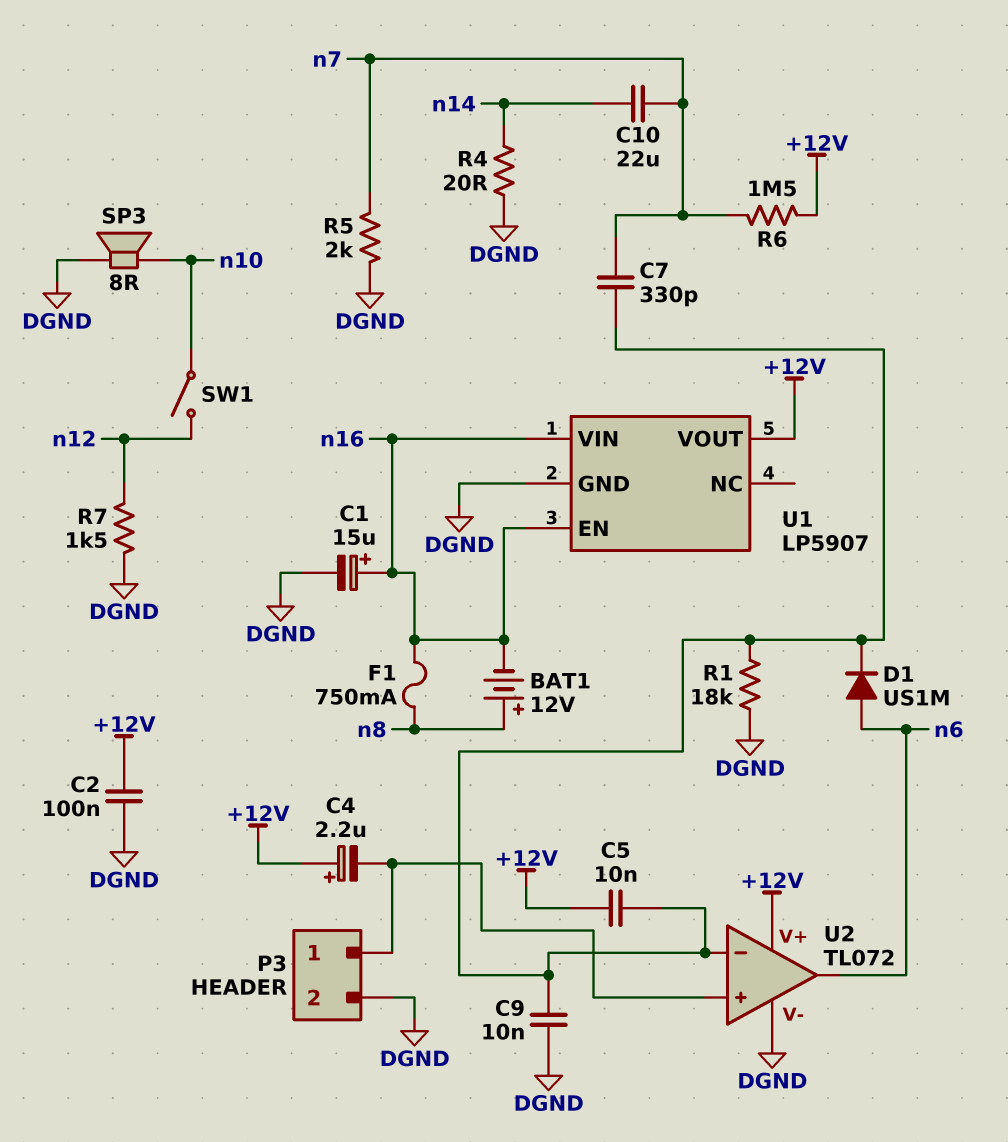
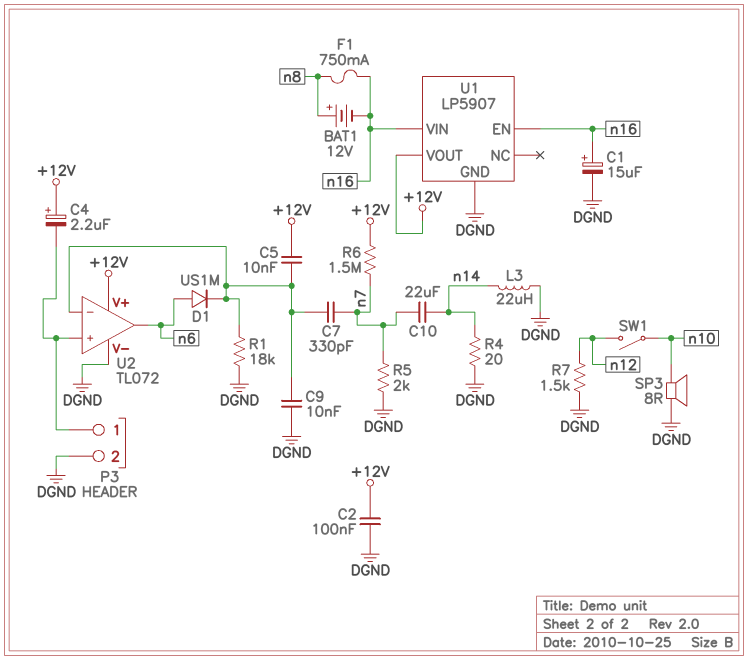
L3: none -> 22uH (DGND, n14)

